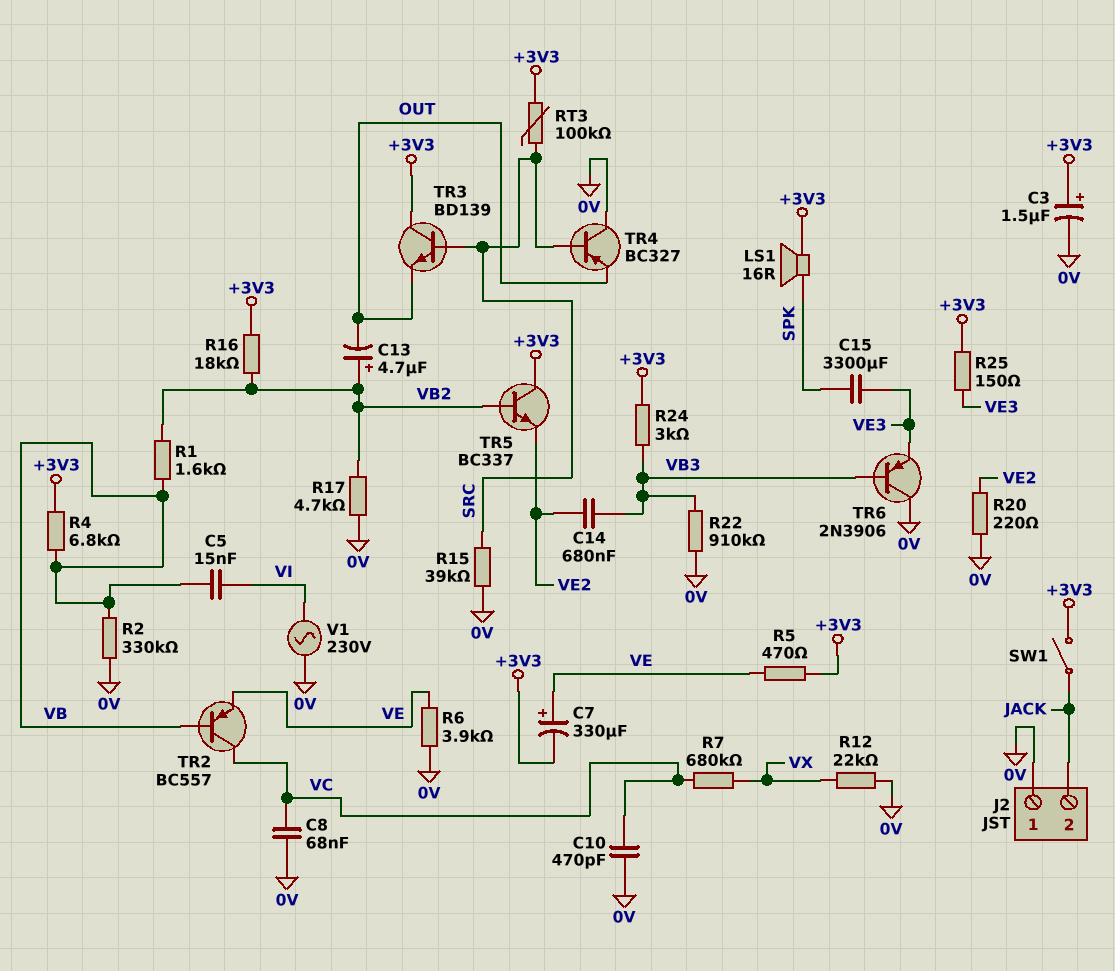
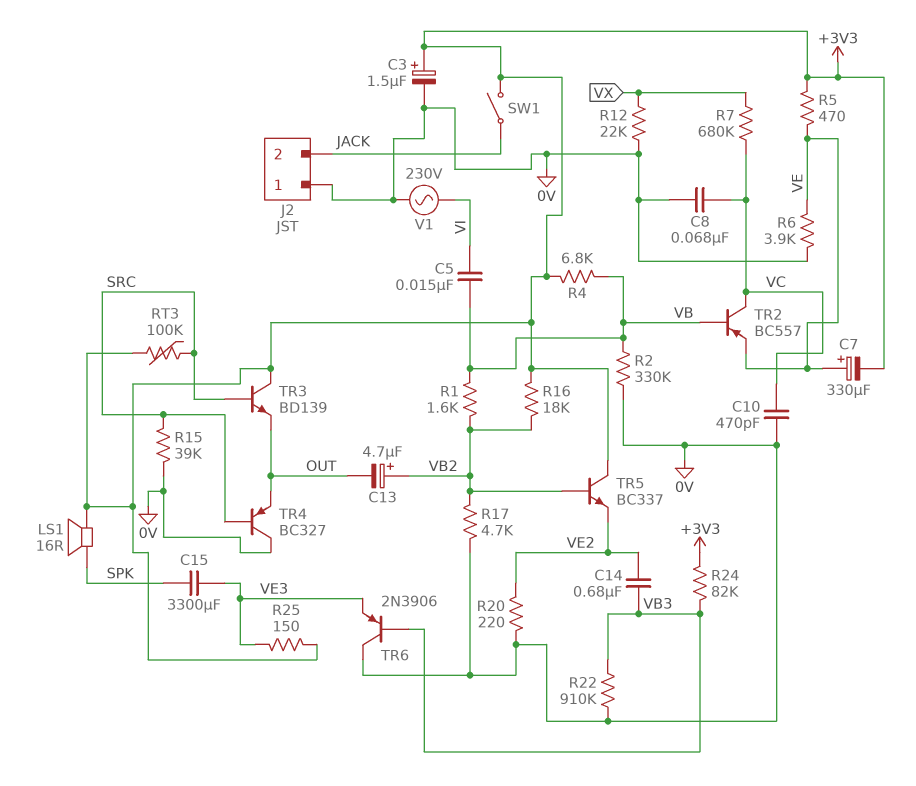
R24: 3k (+3V3, VB3) -> 82k (+3V3, VB3)

